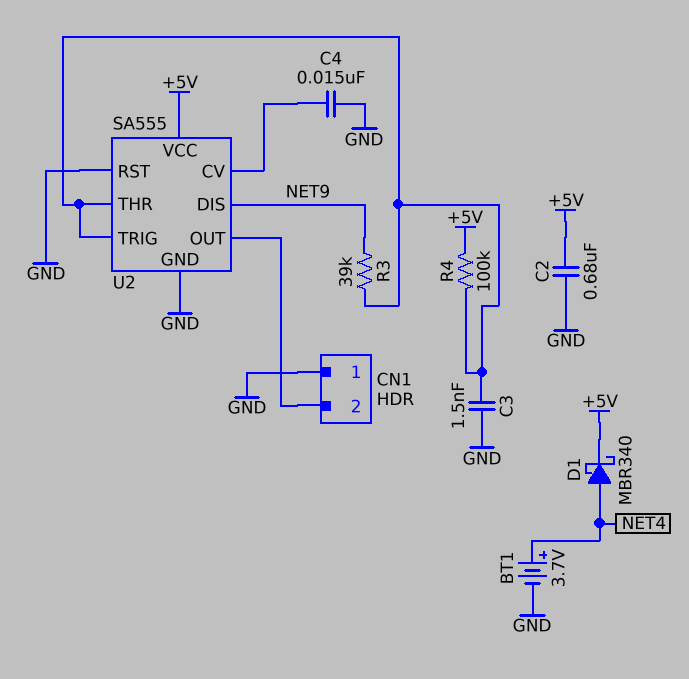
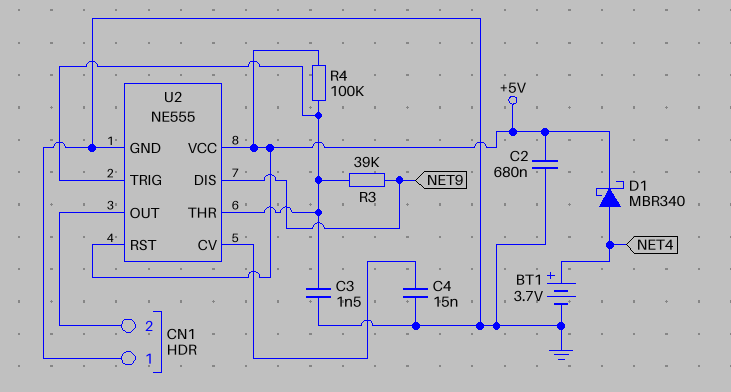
U2: SA555 -> NE555
U2 pin RST: GND -> +5V

